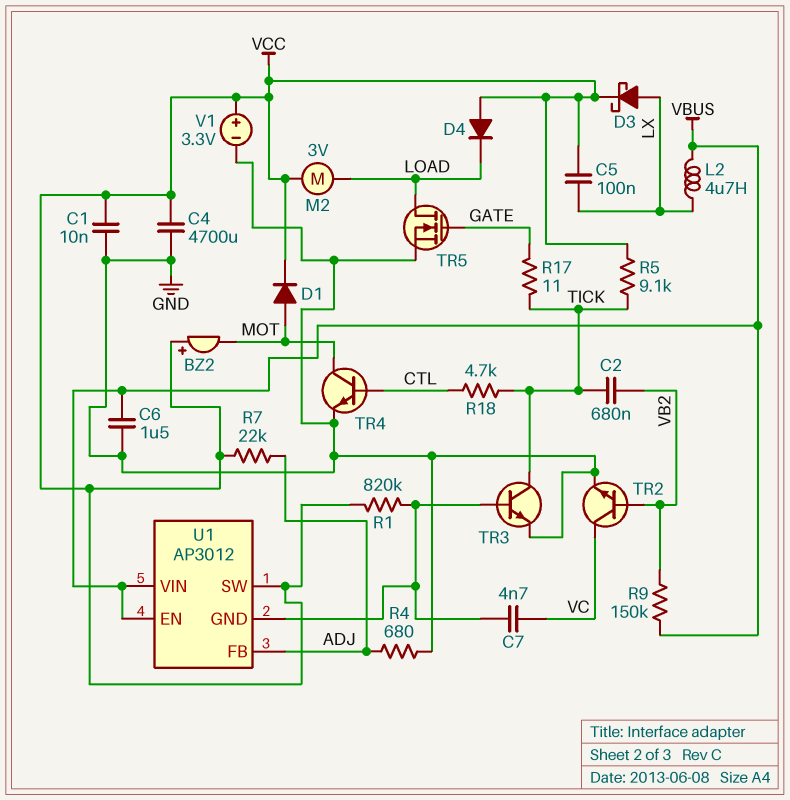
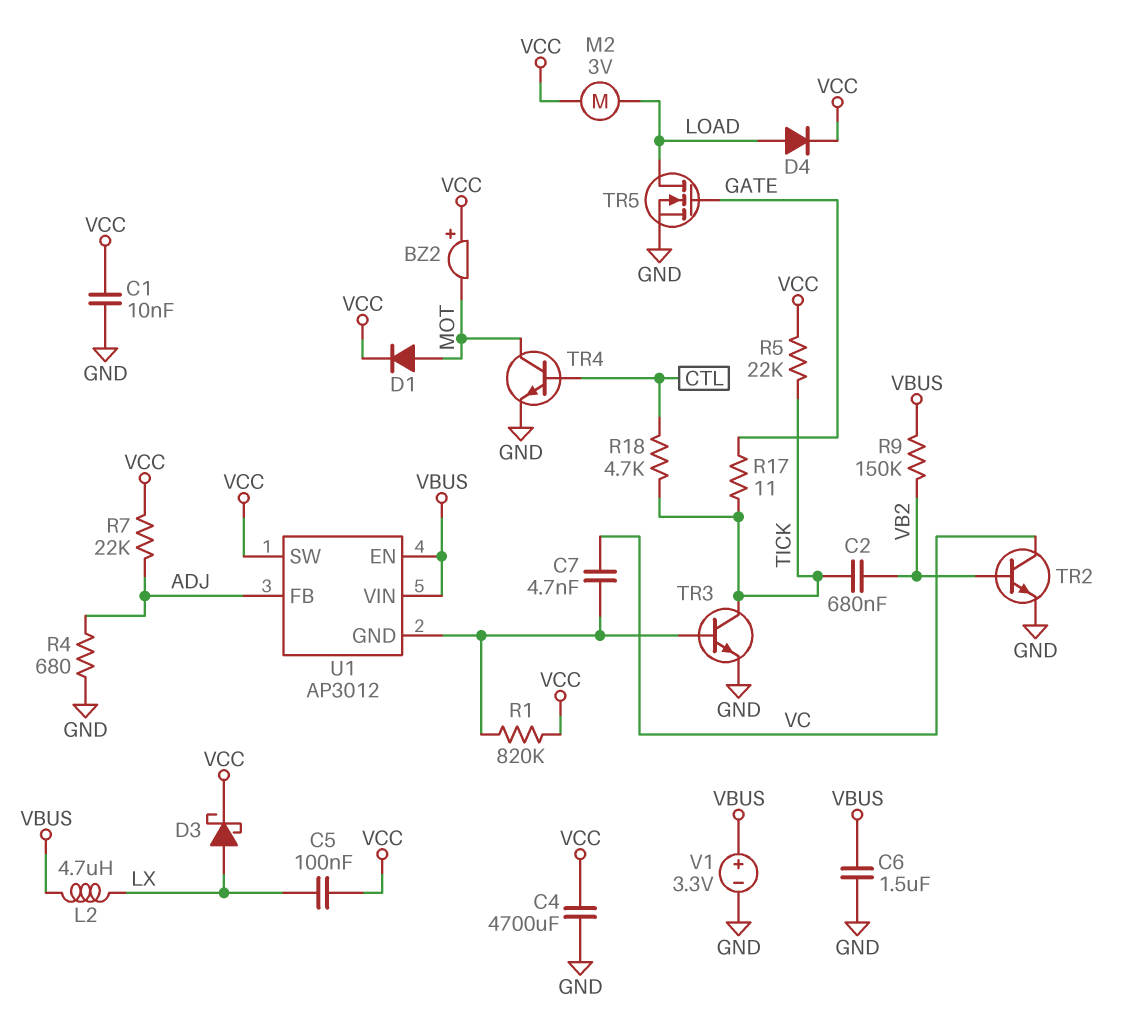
D4: diode (A VCC, K LOAD) -> diode (A LOAD, K VCC)
R5: 9.1k (TICK, VCC) -> 22k (TICK, VCC)
V1: 3.3V (plus VCC, minus GND) -> 3.3V (plus VBUS, minus GND)

